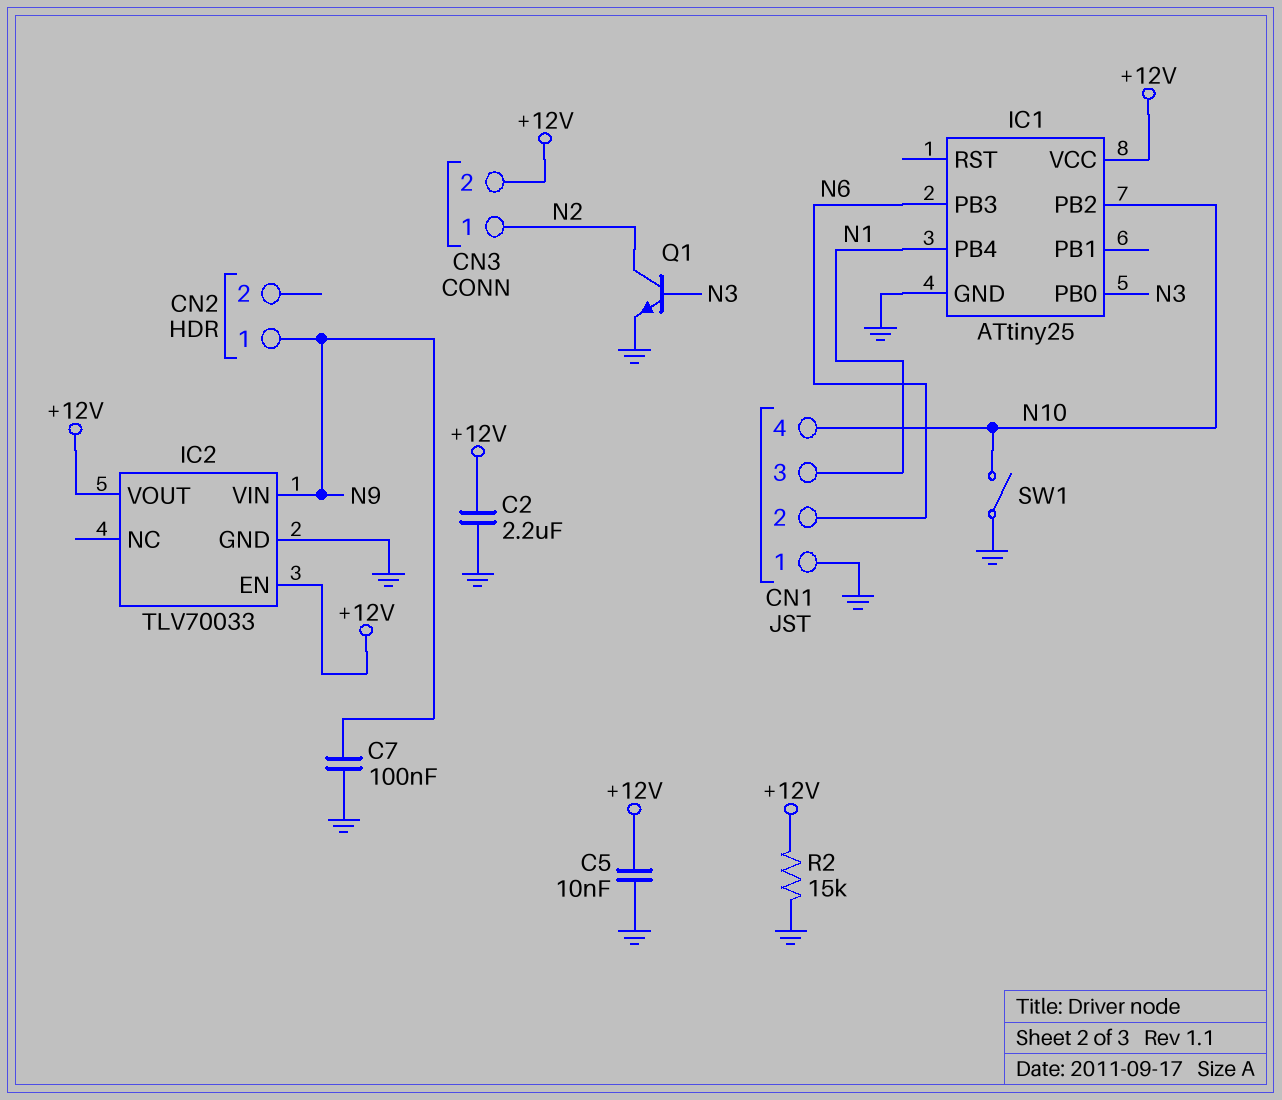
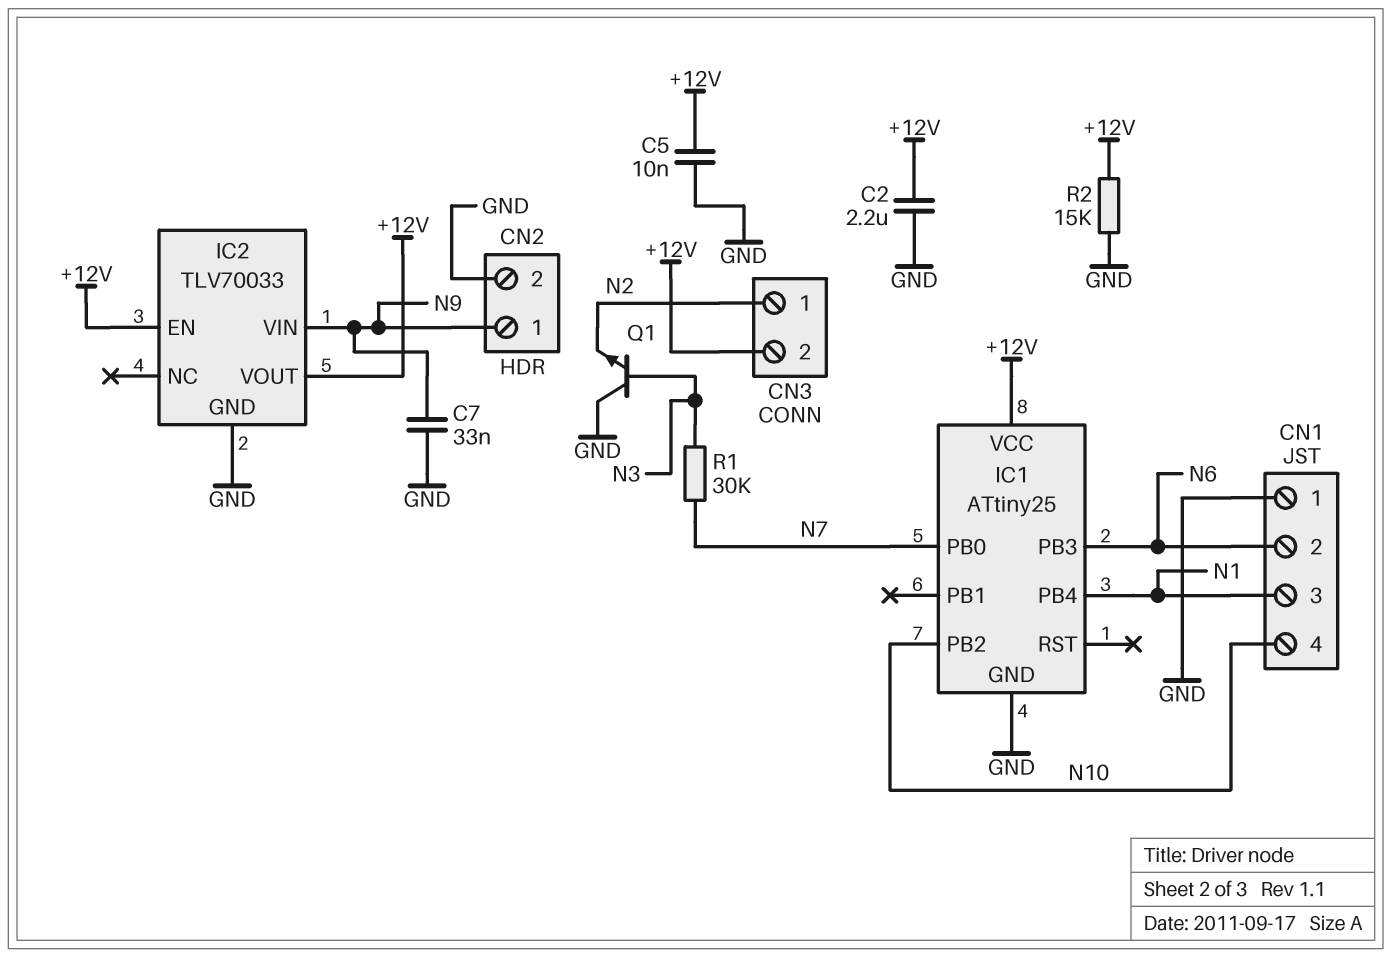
C7: 100nF (GND, N9) -> 33nF (GND, N9)
CN2 pin 2: none -> GND
IC1 pin PB0: N3 -> N7
Q1: NPN (B N3, C N2, E GND) -> NPN (B N3, C GND, E N2)
R1: none -> 30k (N3, N7)
SW1: switch (GND, N10) -> none

